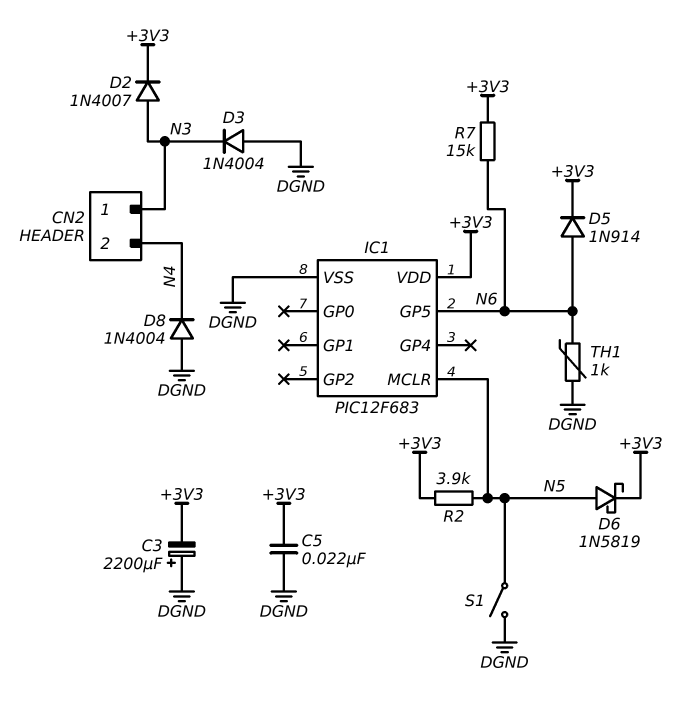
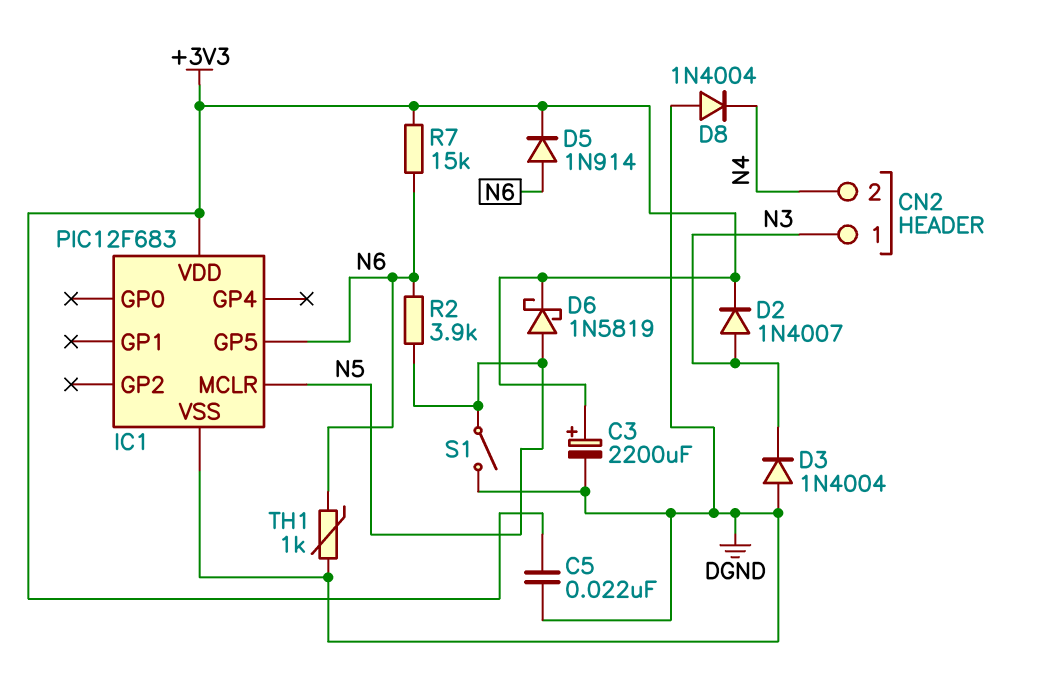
C3: 2200uF (plus DGND, minus +3V3) -> 2200uF (plus +3V3, minus DGND)
R2: 3.9k (+3V3, N5) -> 3.9k (N5, N6)

